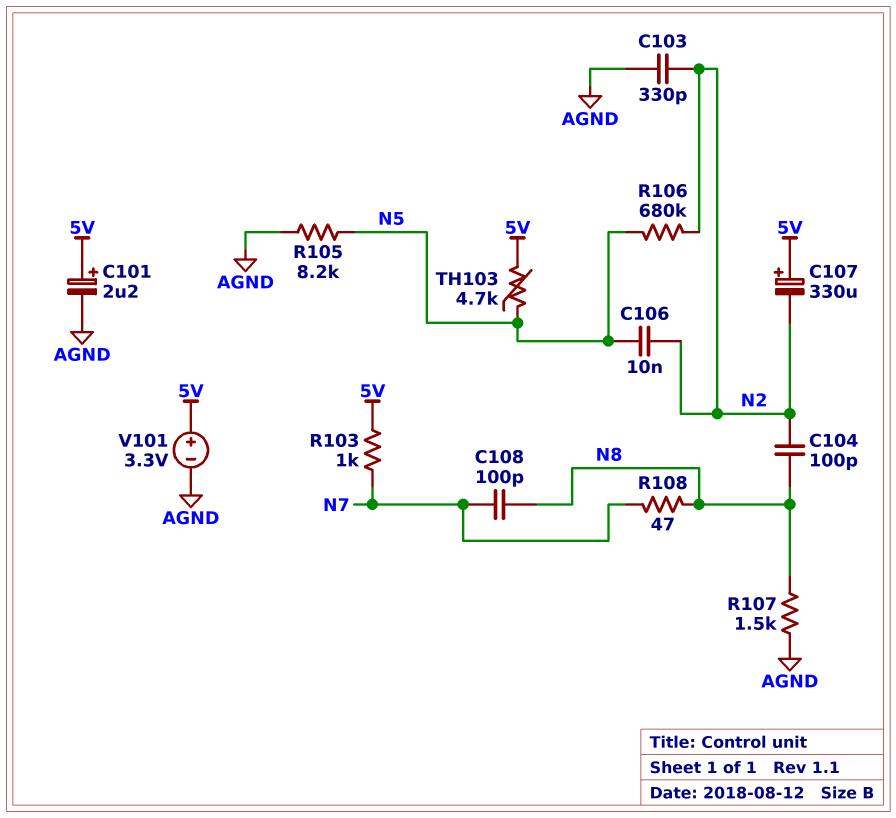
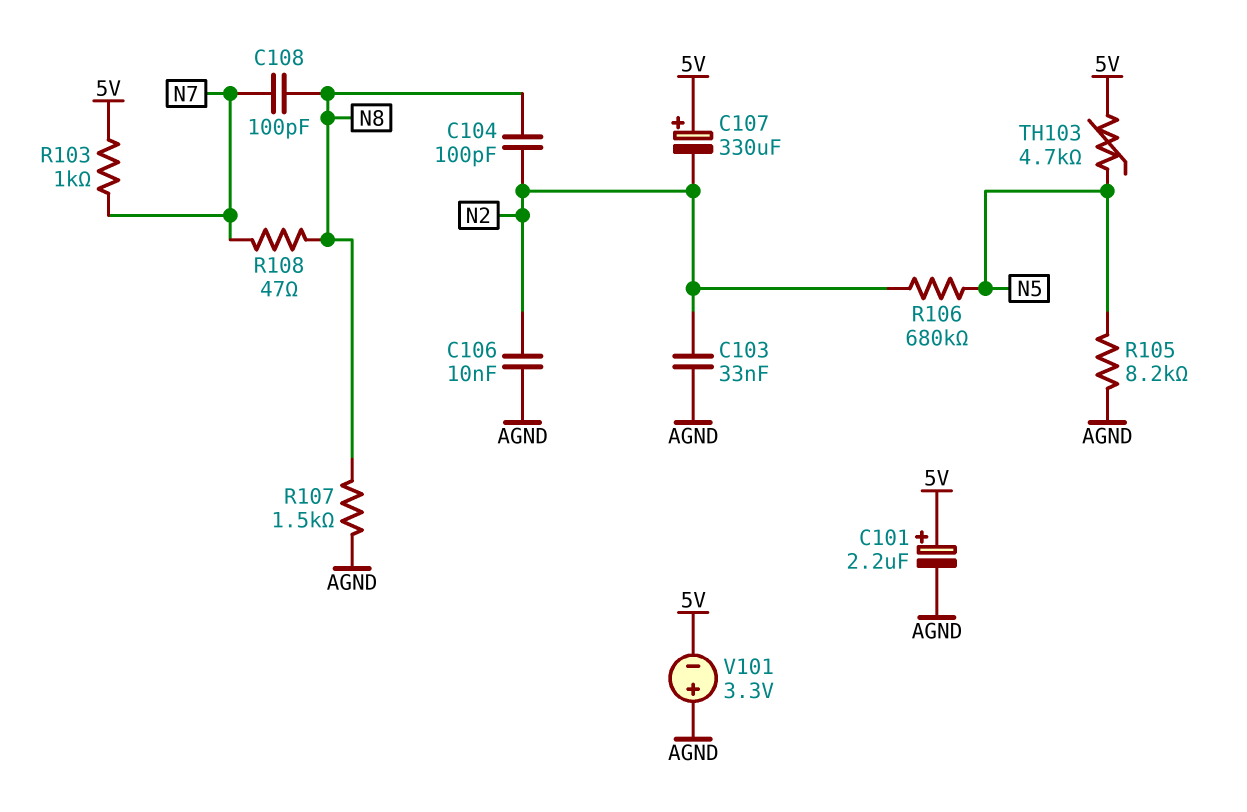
C103: 330pF (AGND, N2) -> 33nF (AGND, N2)
C106: 10nF (N2, N5) -> 10nF (AGND, N2)
V101: 3.3V (plus 5V, minus AGND) -> 3.3V (plus AGND, minus 5V)

